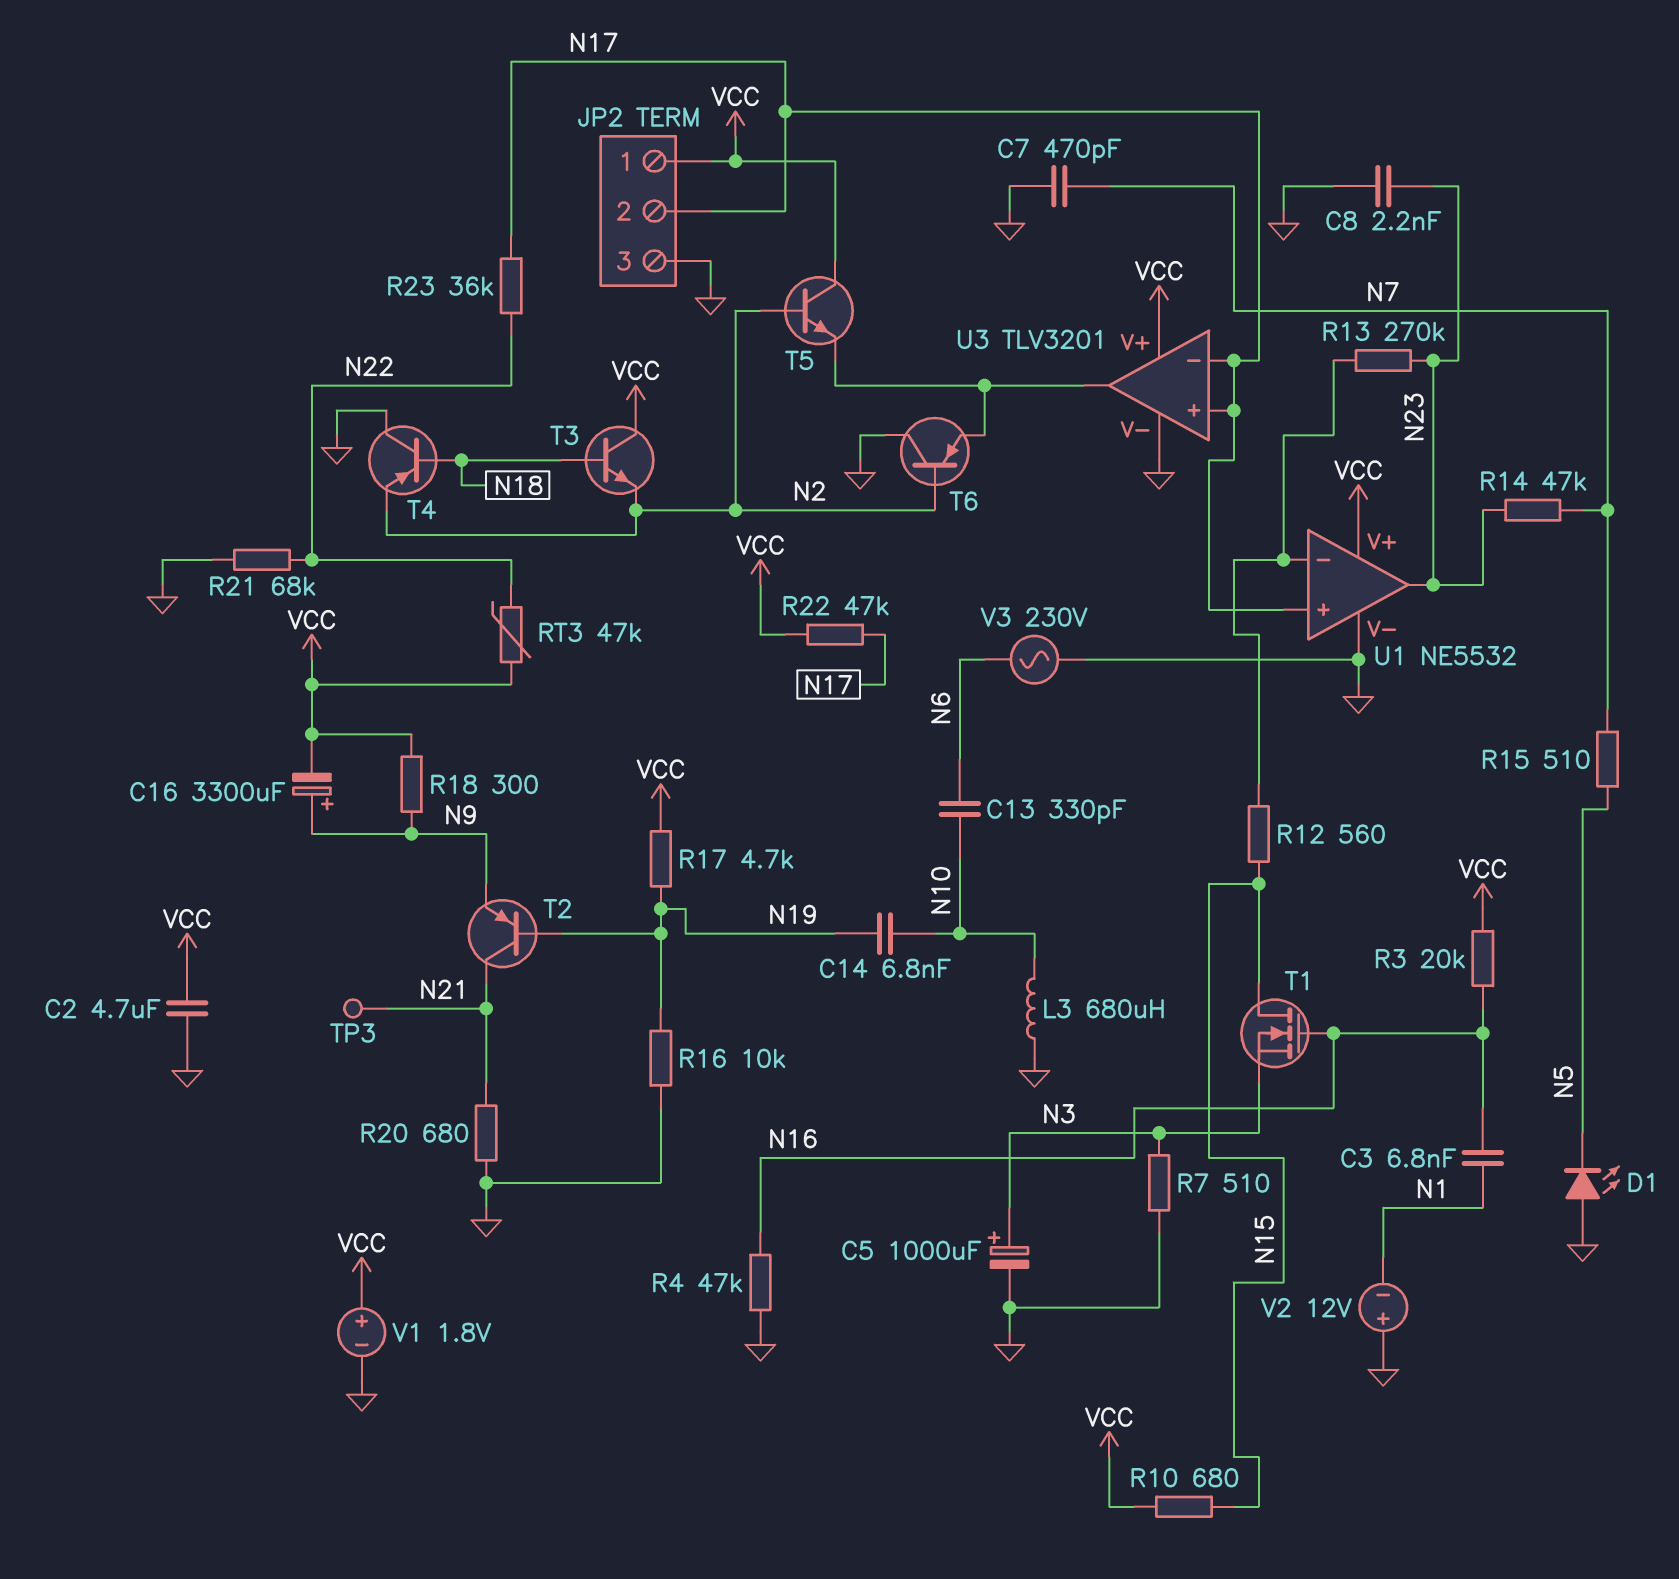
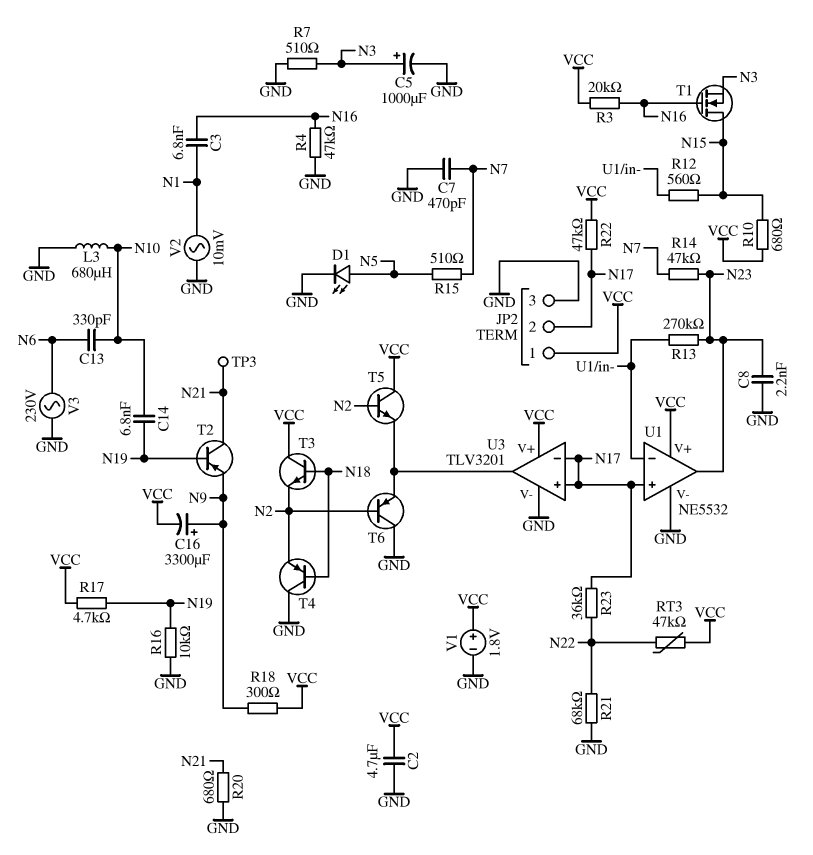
D1: LED (A GND, K N5) -> LED (A N5, K GND)
V2: 12V (plus GND, minus N1) -> AC 10mV (GND, N1)

